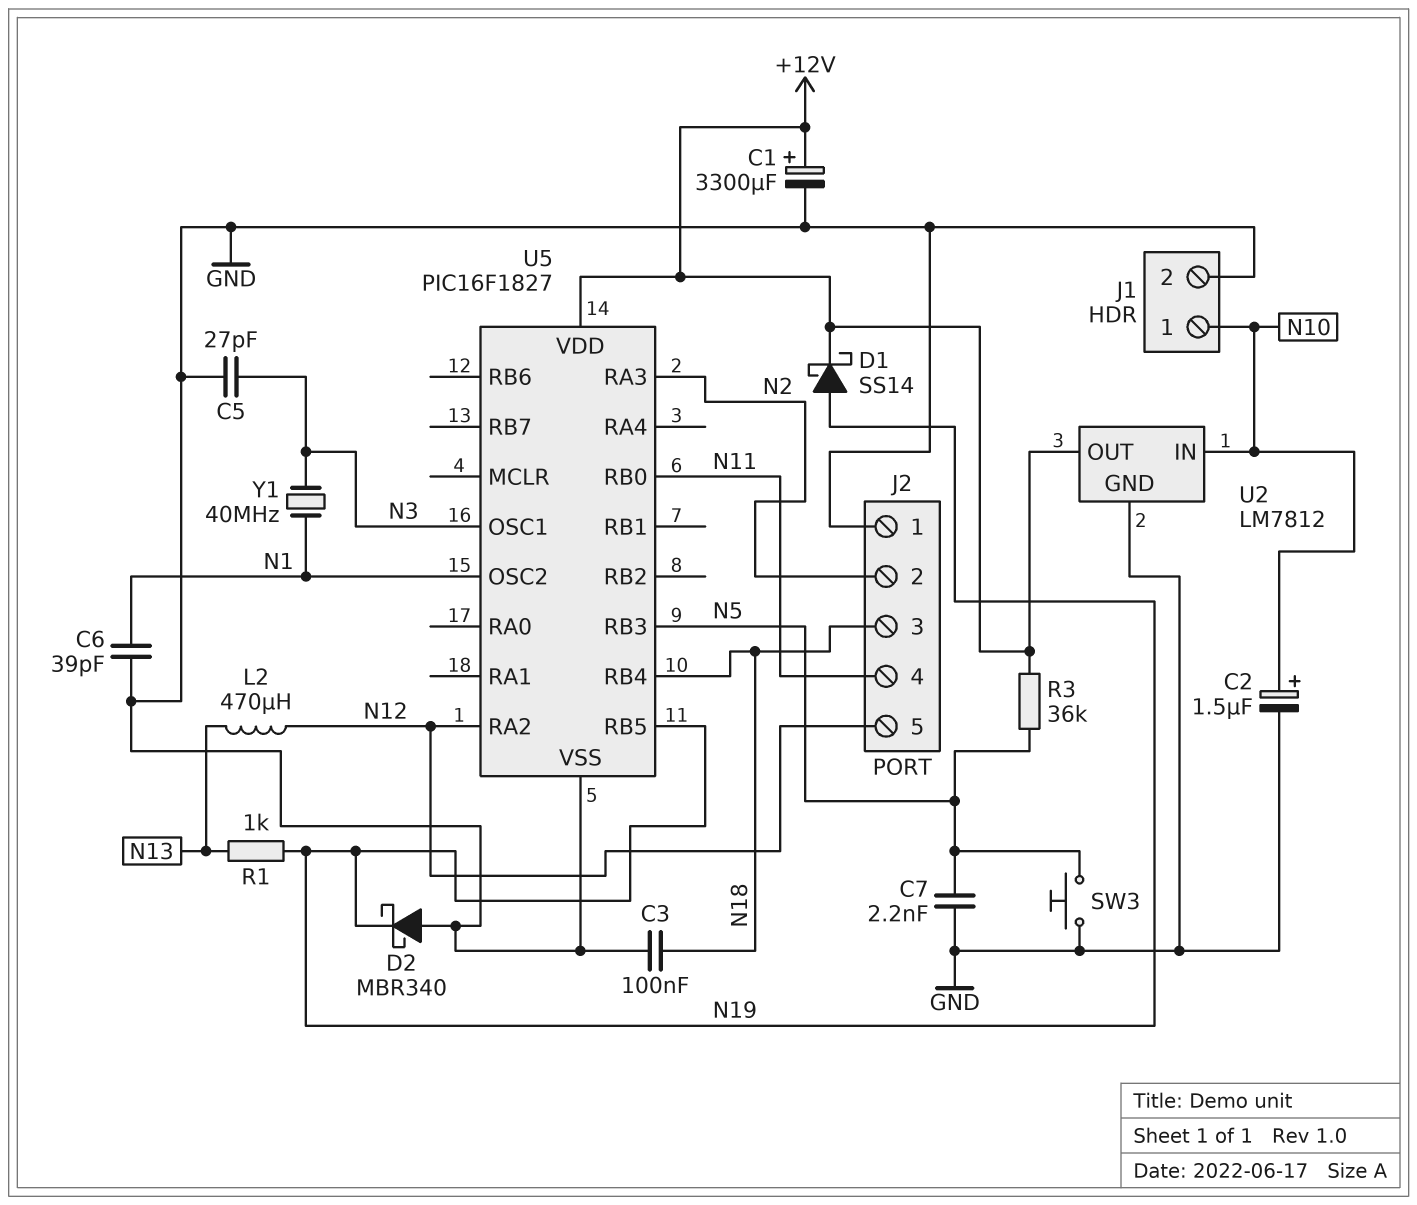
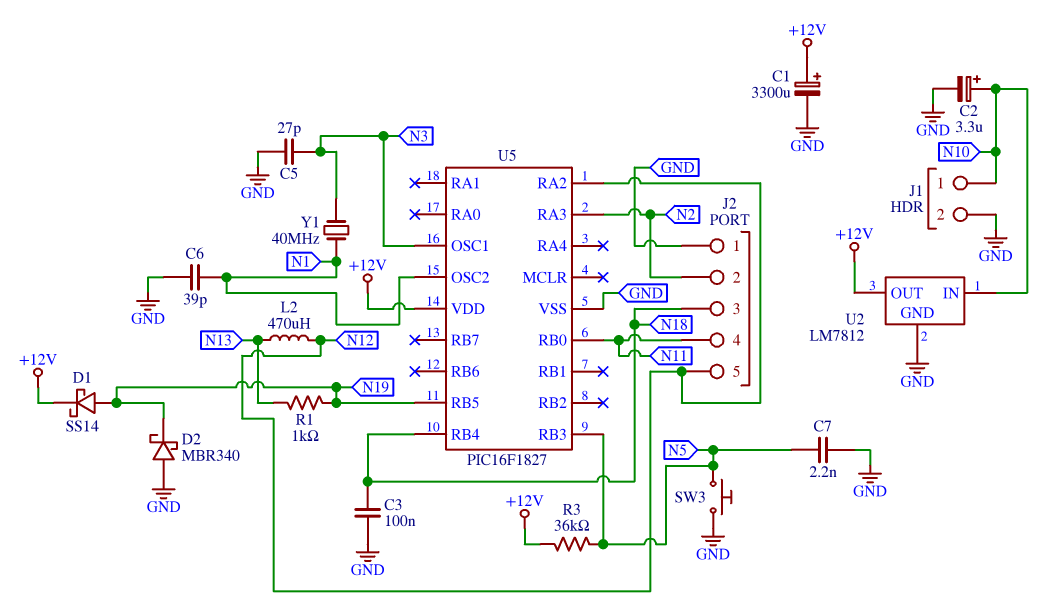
C2: 1.5uF (plus N10, minus GND) -> 3.3uF (plus N10, minus GND)

